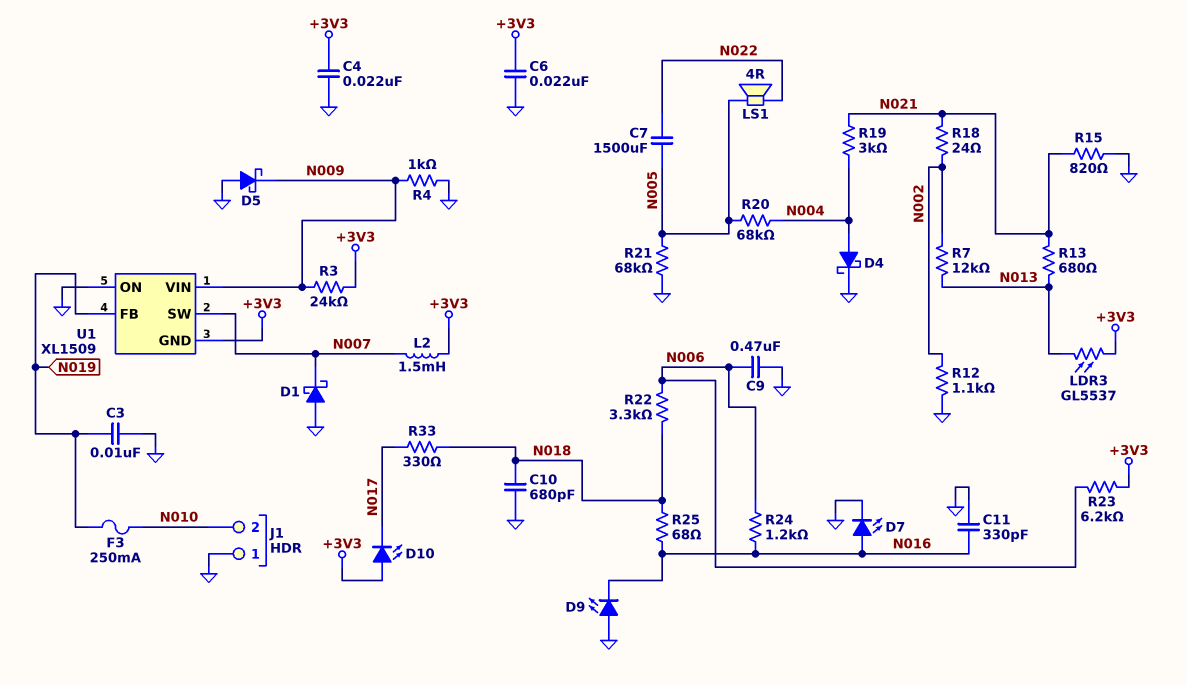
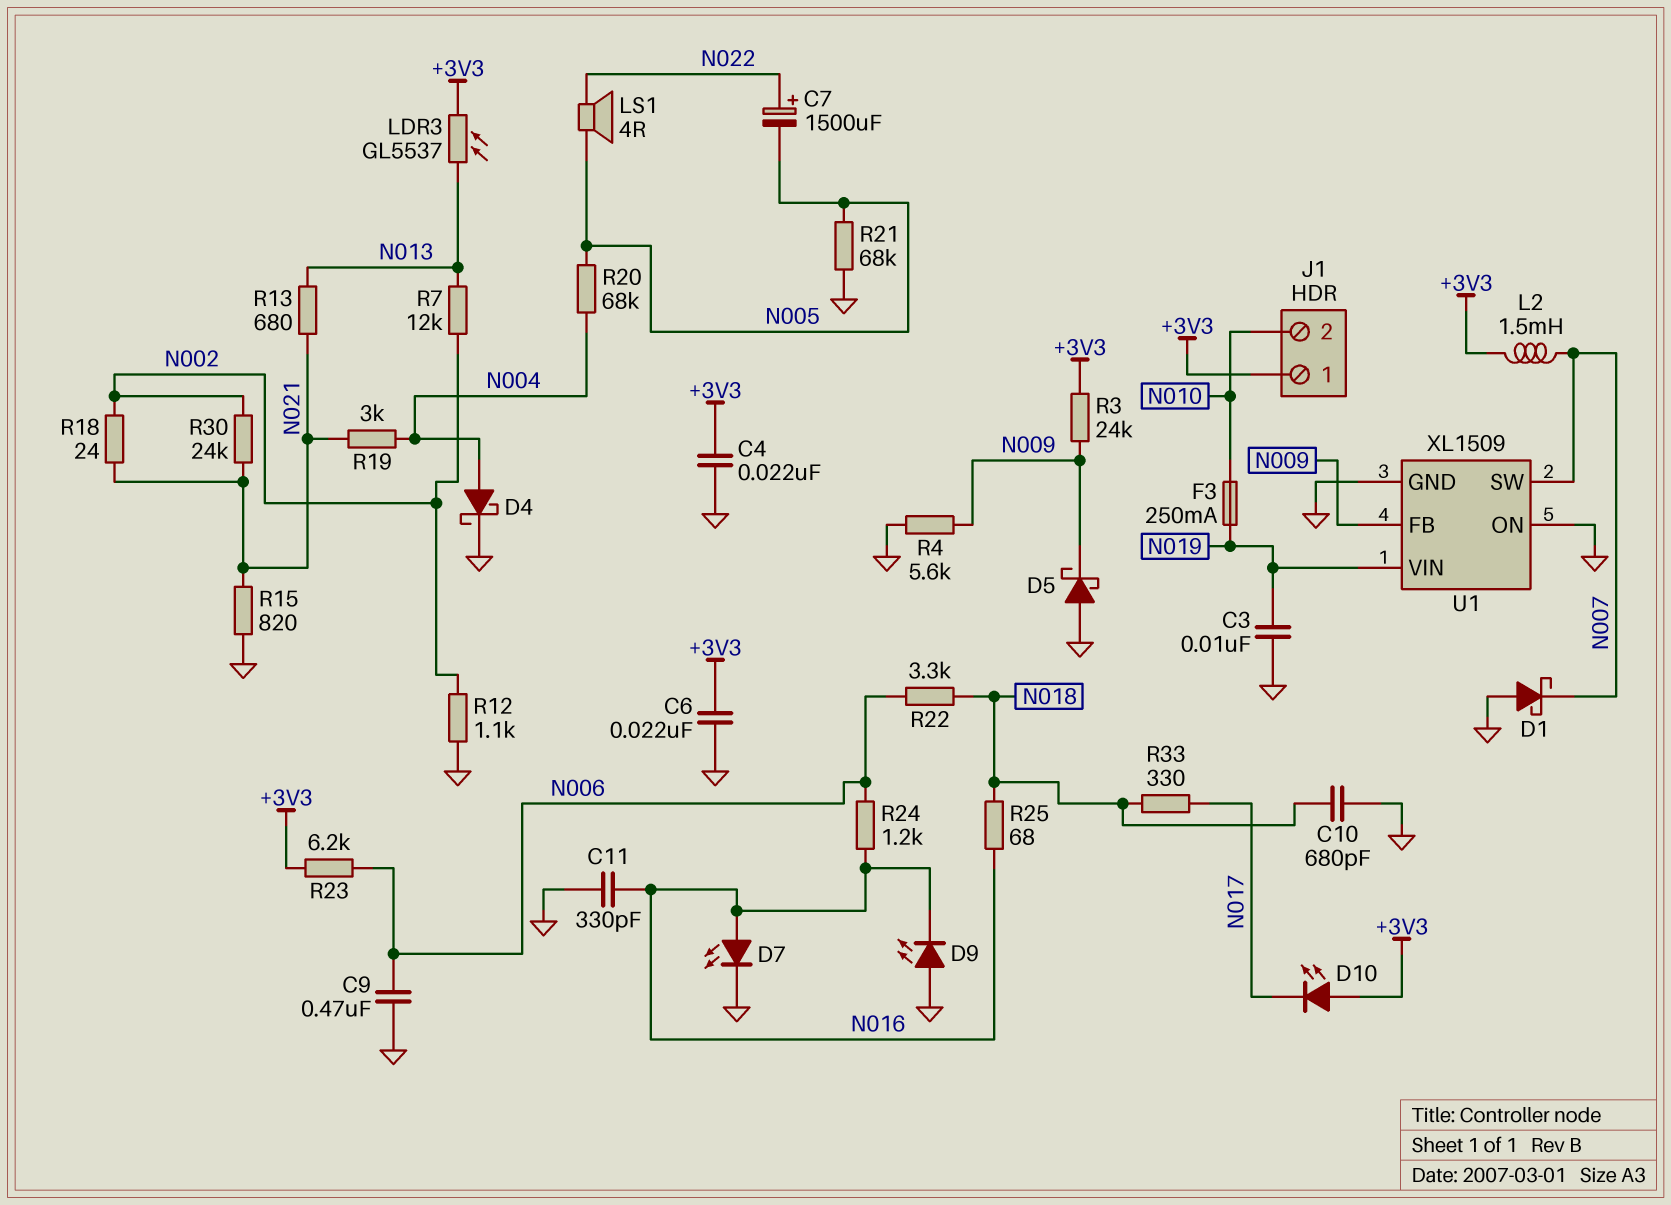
C7: 1500uF (N005, N022) -> 1500uF (plus N022, minus N005)
J1 pin 1: GND -> +3V3
R4: 1k (GND, N009) -> 5.6k (GND, N009)
R30: none -> 24k (N002, N021)
U1 pin FB: N019 -> N009
U1 pin GND: +3V3 -> GND
U1 pin VIN: N009 -> N019

